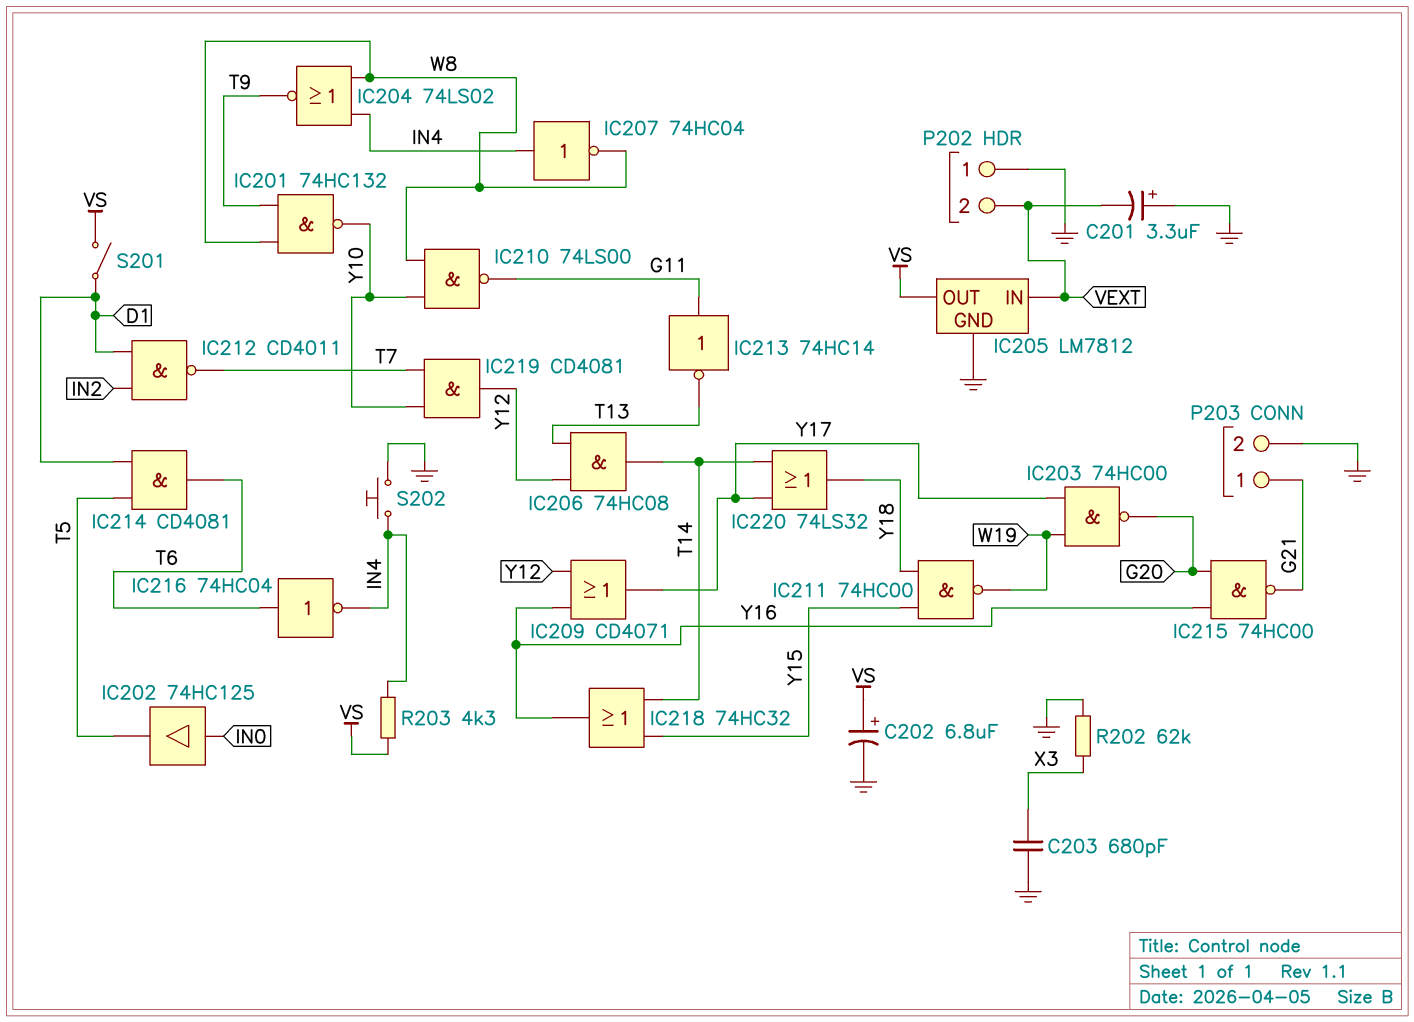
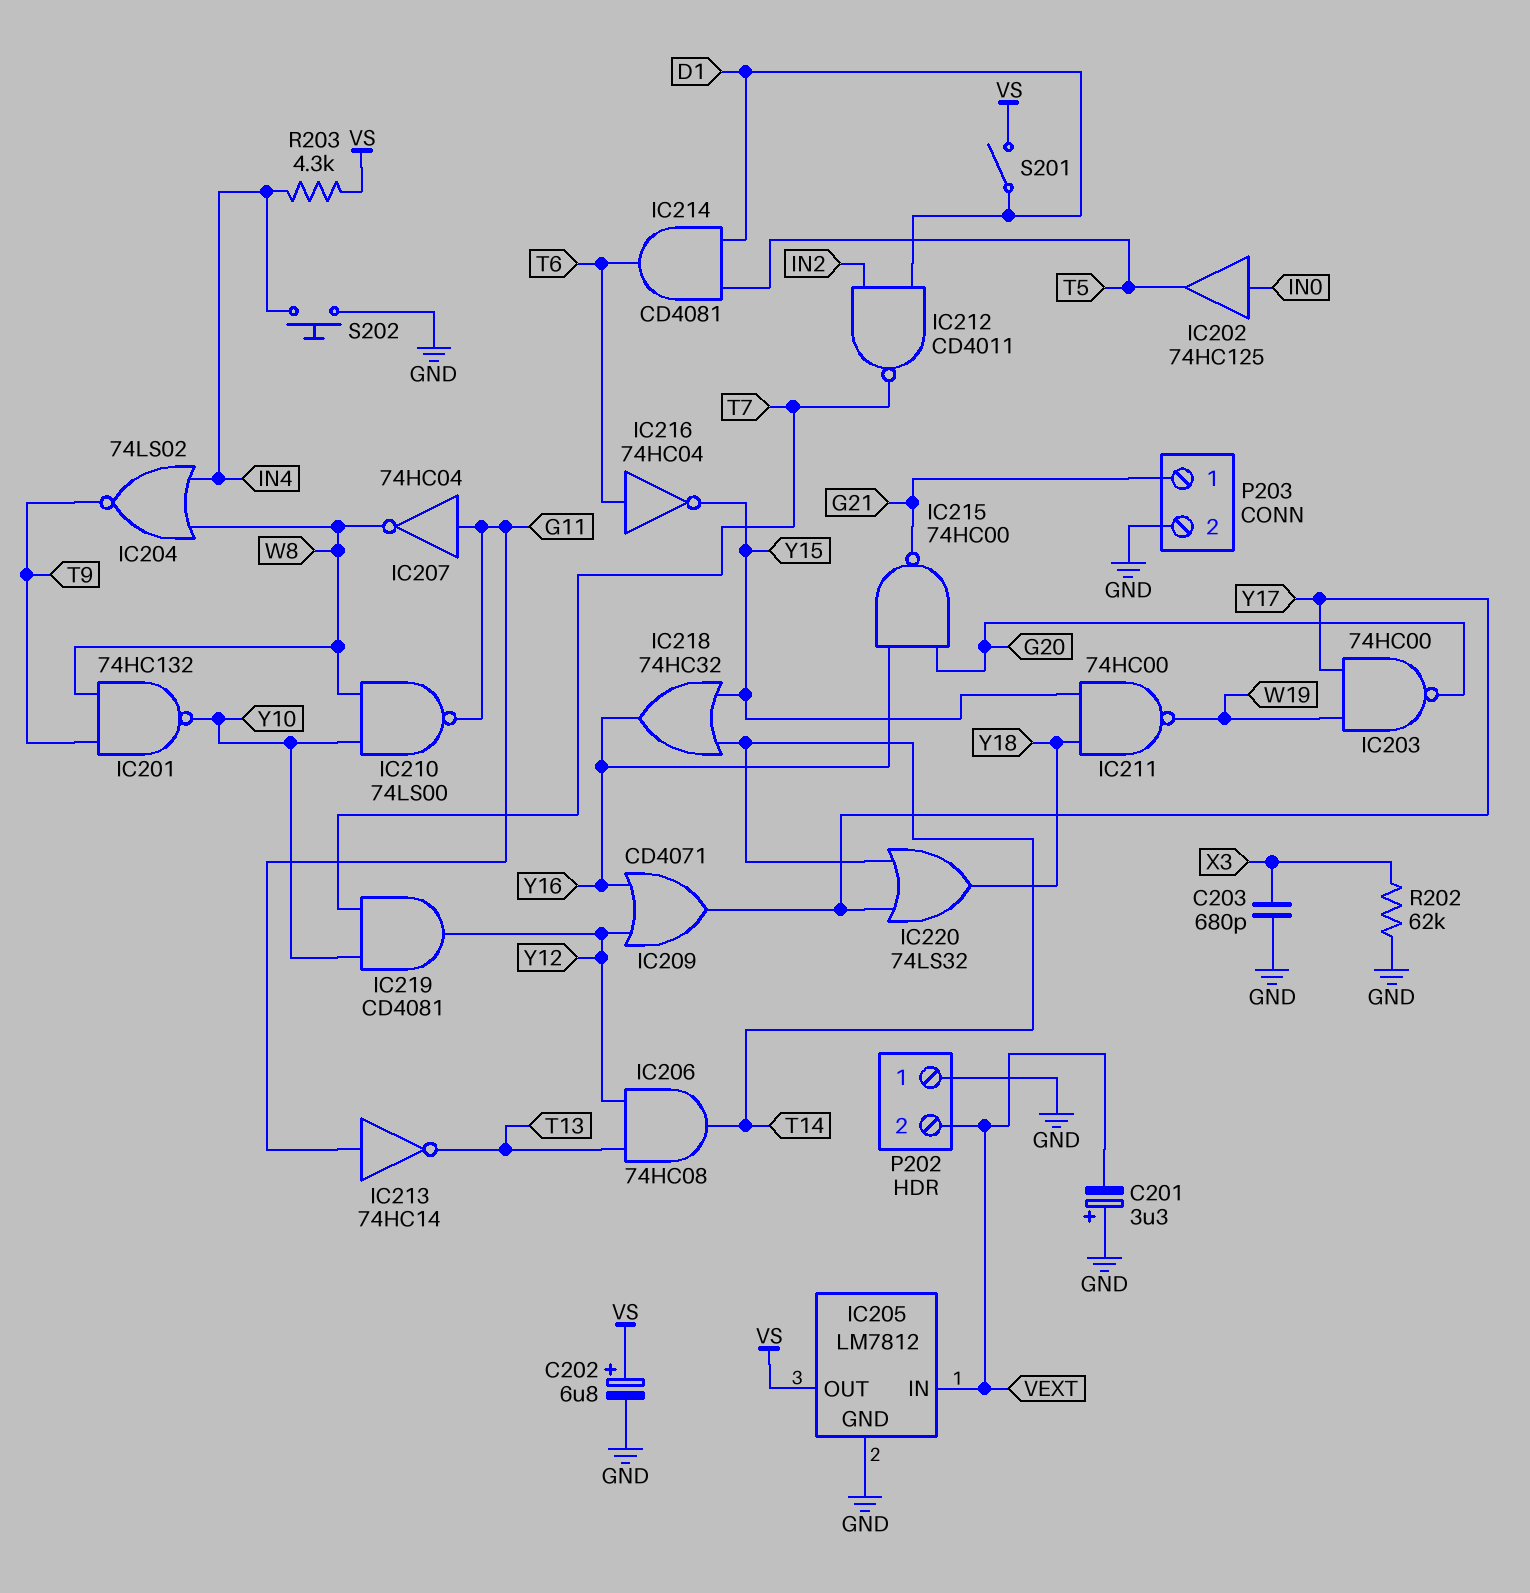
IC207: NOT 74HC04 (in IN4, out W8) -> NOT 74HC04 (in G11, out W8)
IC216: NOT 74HC04 (in T6, out IN4) -> NOT 74HC04 (in T6, out Y15)

